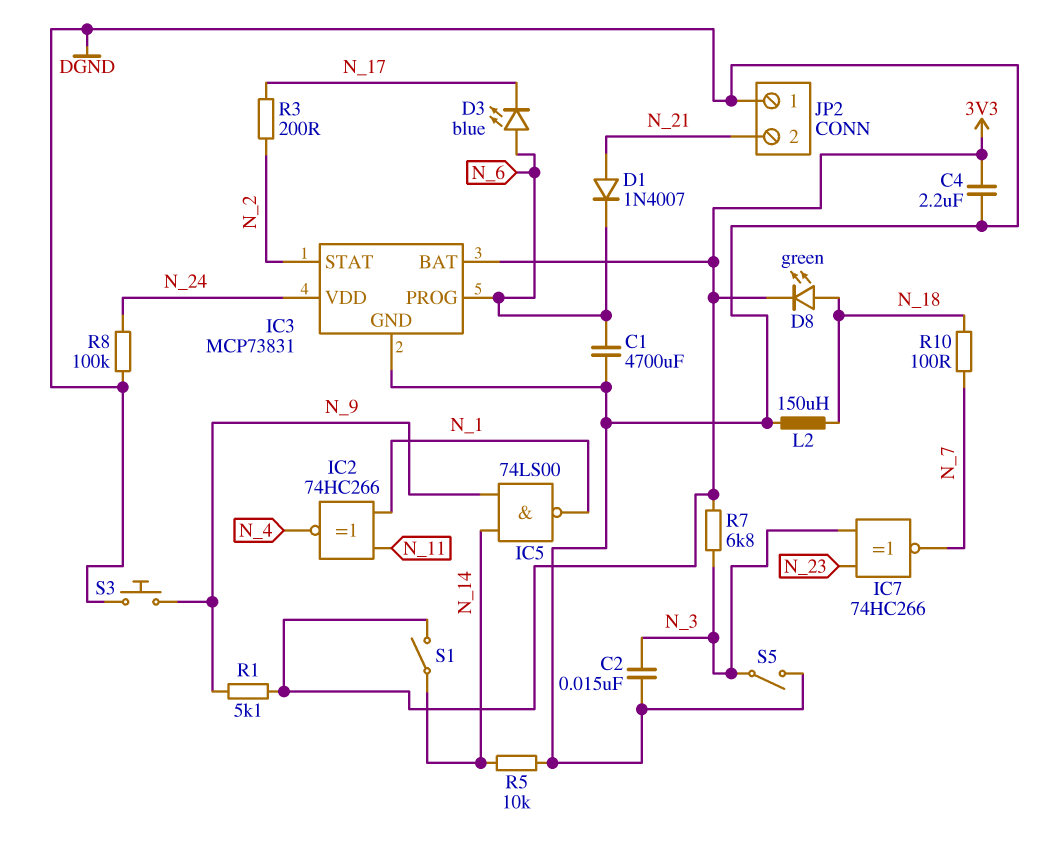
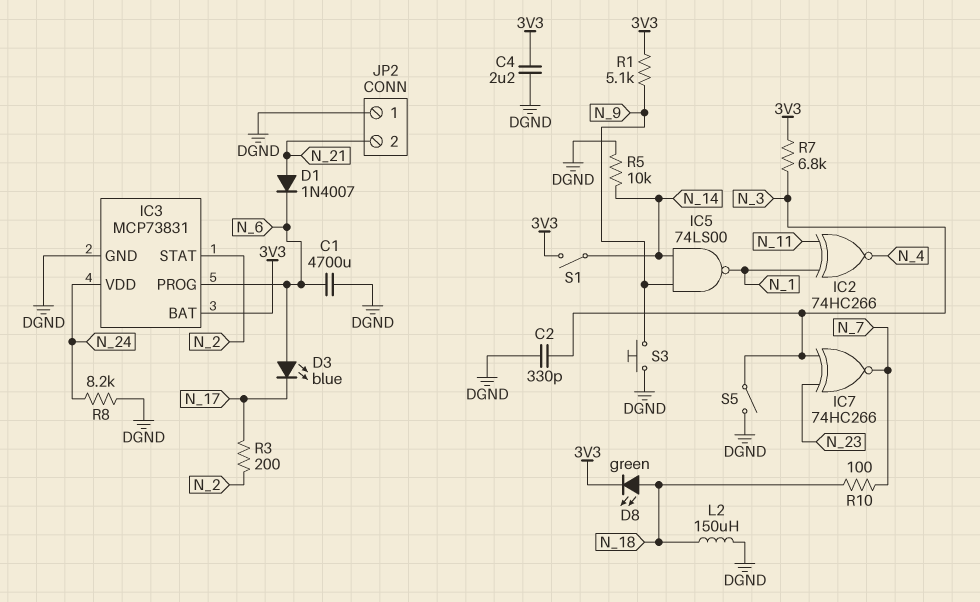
C2: 15nF (DGND, N_3) -> 330pF (DGND, N_3)
R8: 100k (DGND, N_24) -> 8.2k (DGND, N_24)

